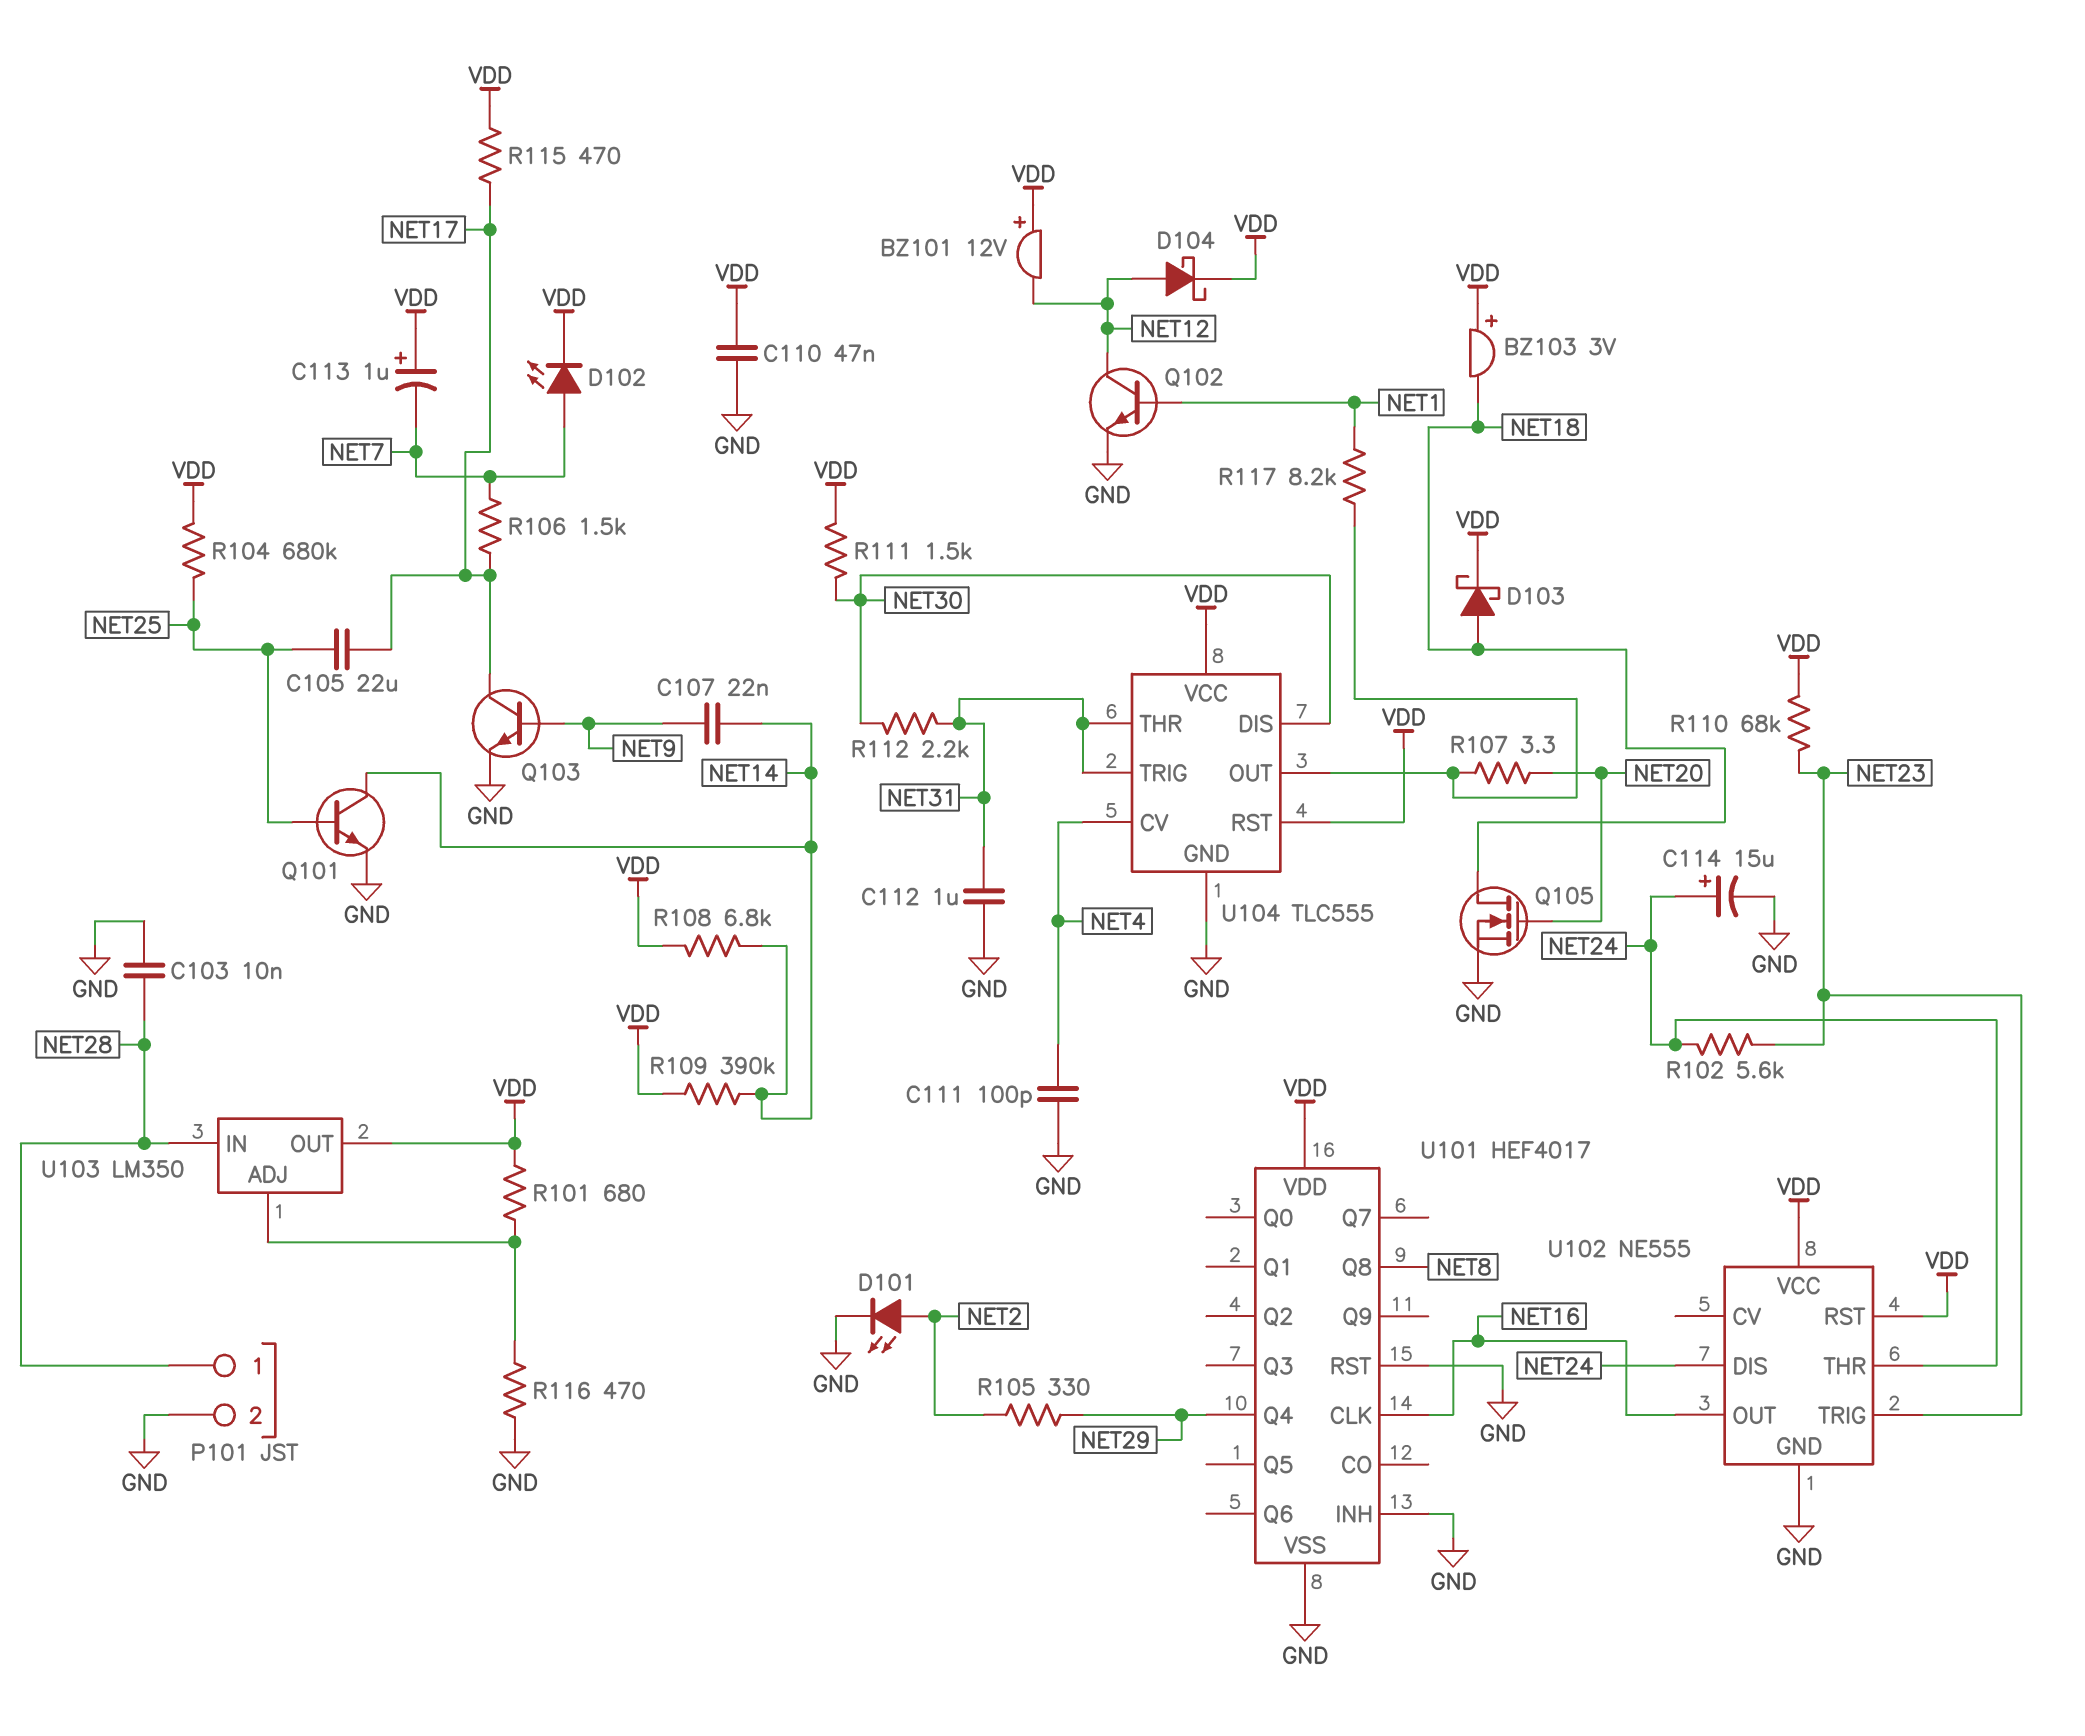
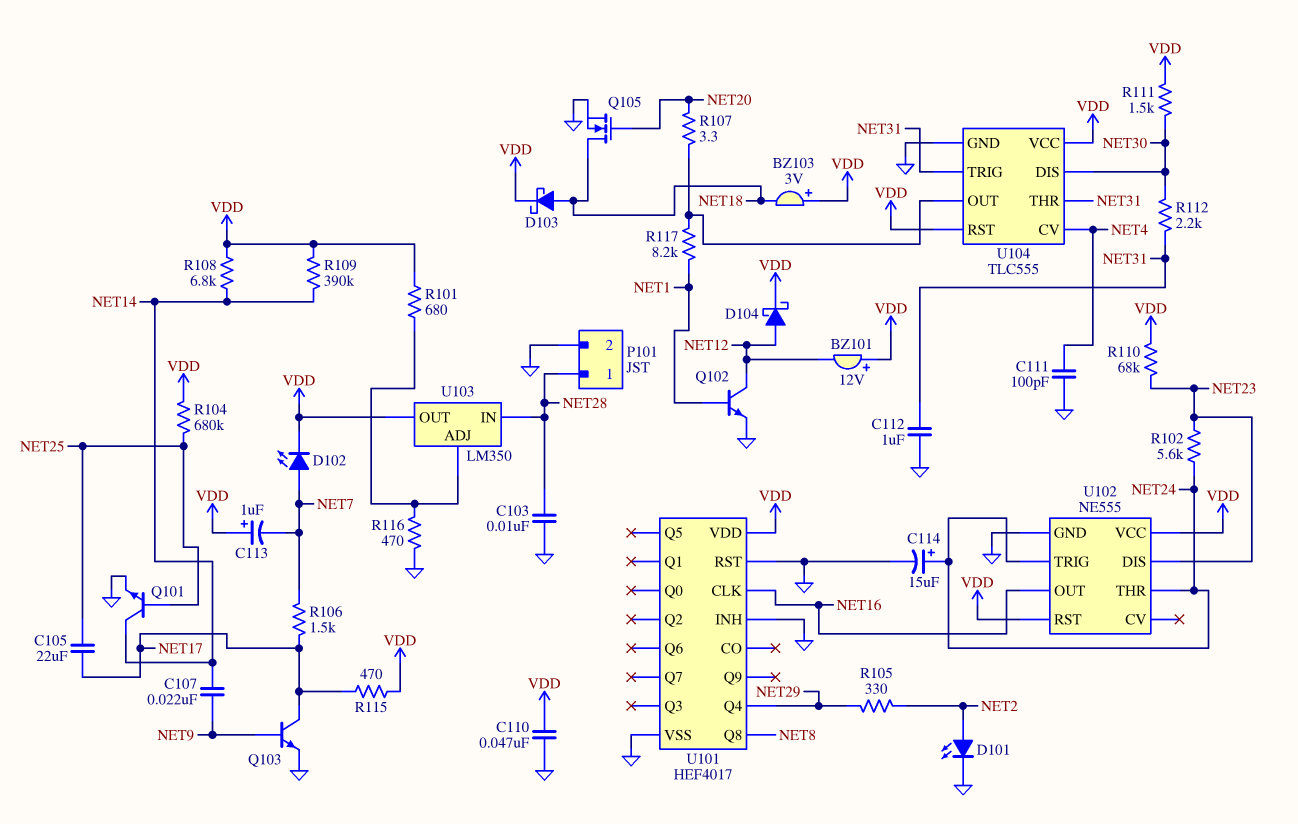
U102 pin DIS: NET24 -> NET23
U102 pin TRIG: NET23 -> NET24

